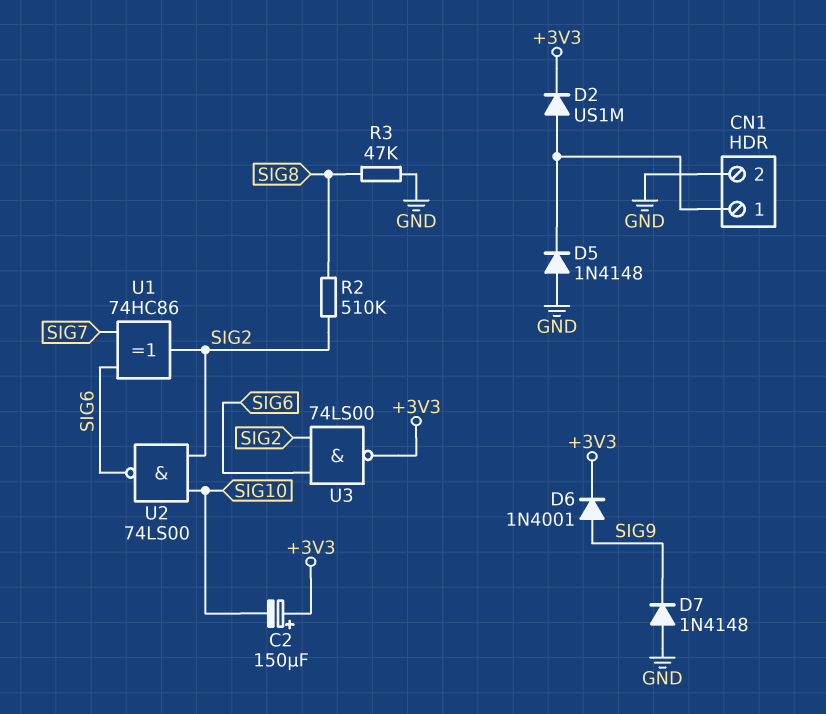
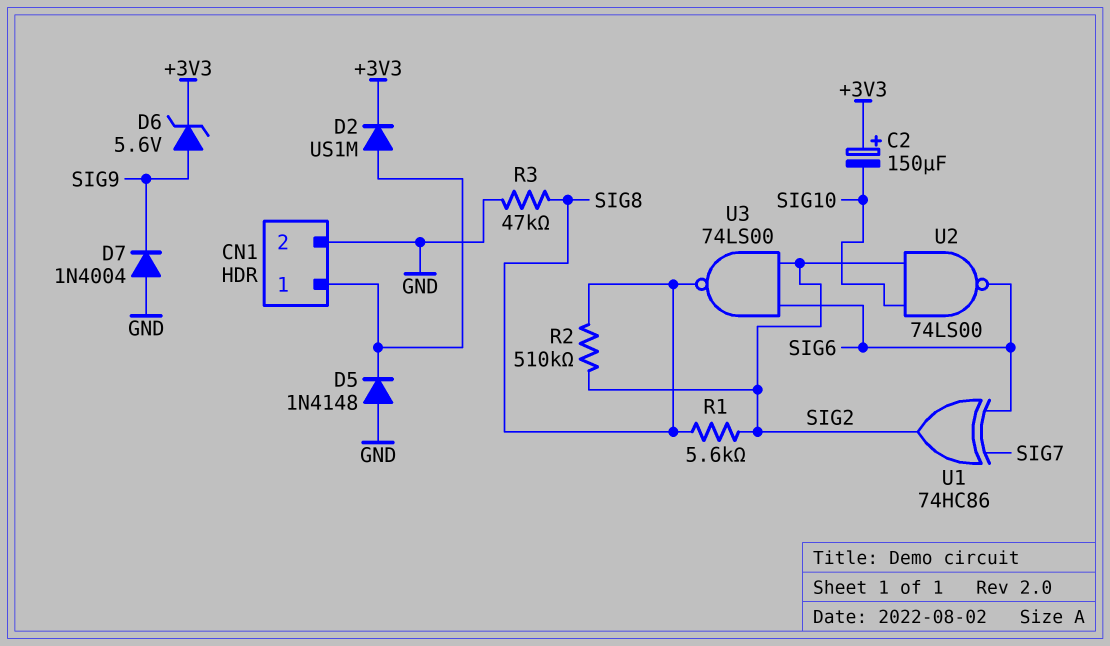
D6: diode 1N4001 (A SIG9, K +3V3) -> zener 5.6V (A SIG9, K +3V3)
D7: diode 1N4148 (A GND, K SIG9) -> diode 1N4004 (A GND, K SIG9)
R1: none -> 5.6k (SIG2, SIG8)
U3: NAND 74LS00 (in SIG2, in SIG6, out +3V3) -> NAND 74LS00 (in SIG2, in SIG6, out SIG8)

